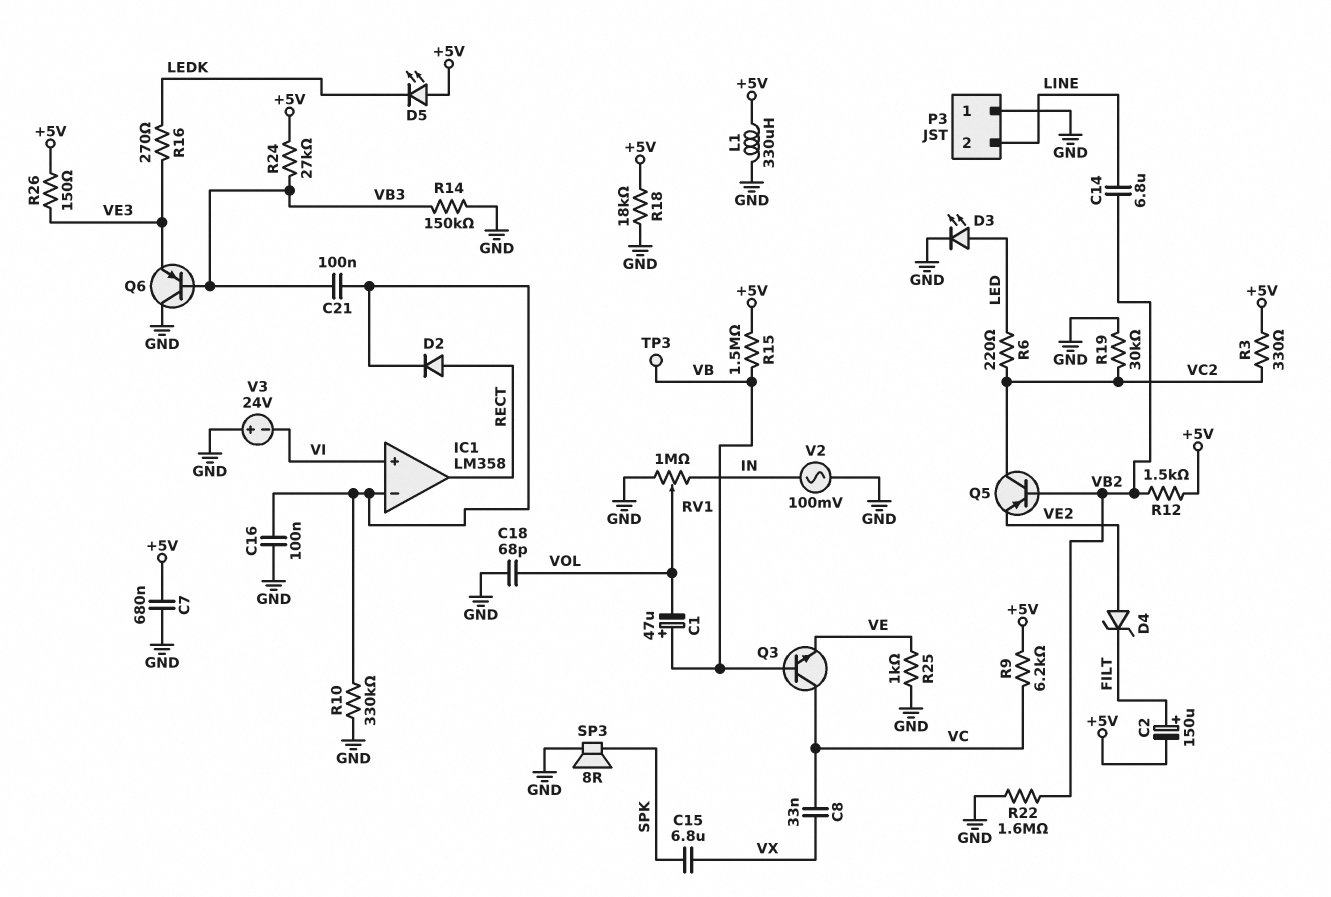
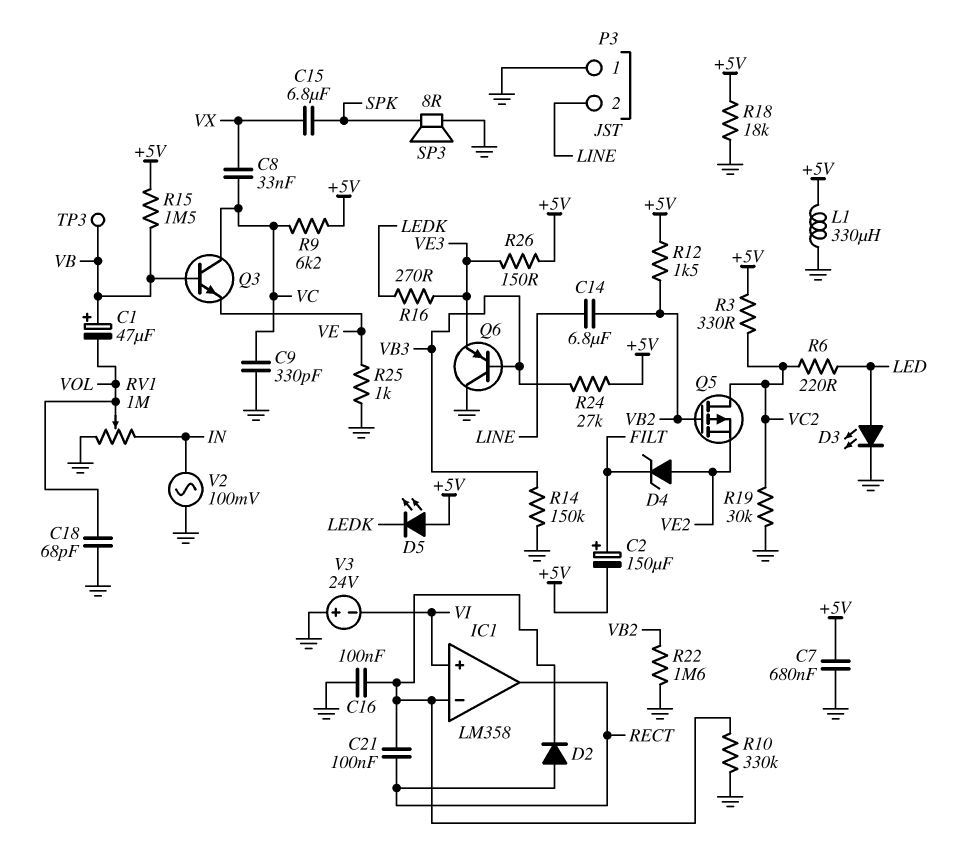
C9: none -> 330pF (GND, VC)
C21: 100nF (IC1/in-, VB3) -> 100nF (IC1/in-, RECT)
Q5: PNP (B VB2, C VC2, E VE2) -> PMOS (G VB2, D VC2, S VE2)

